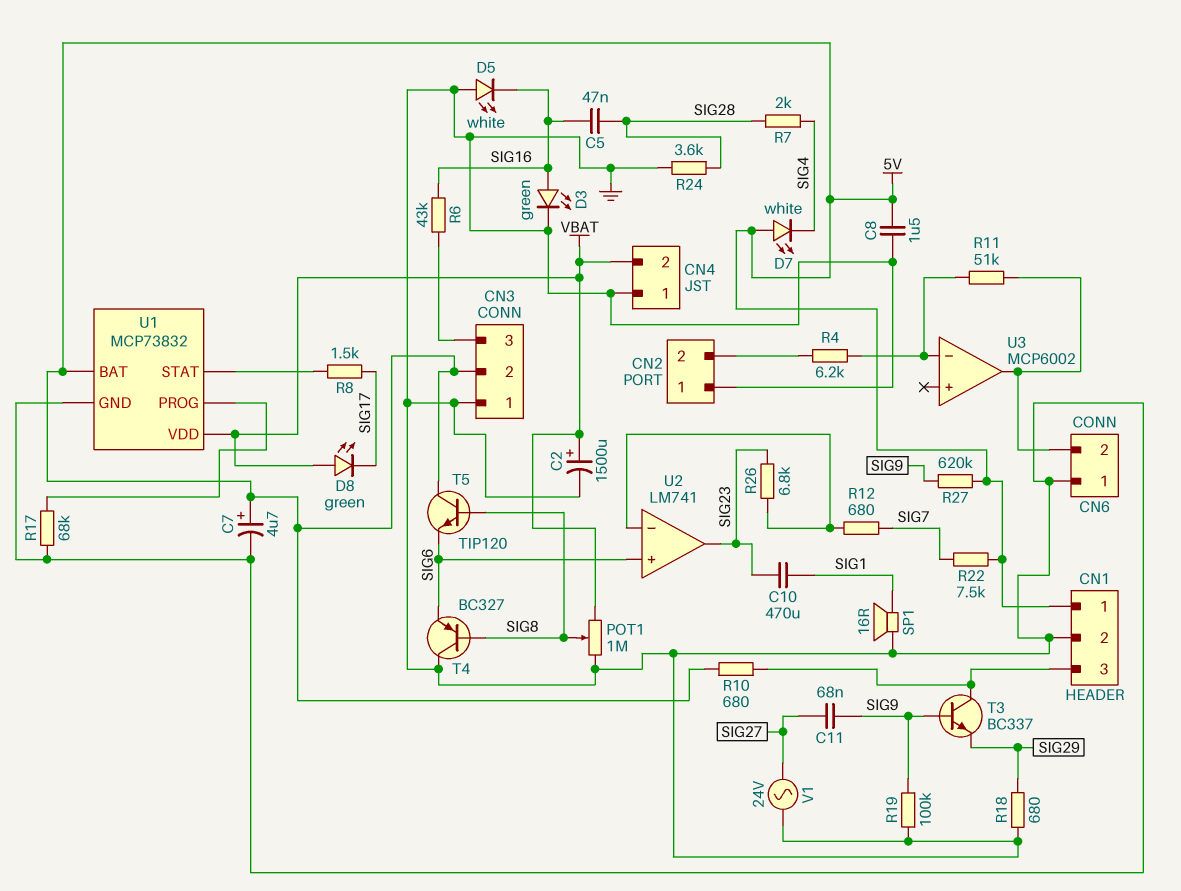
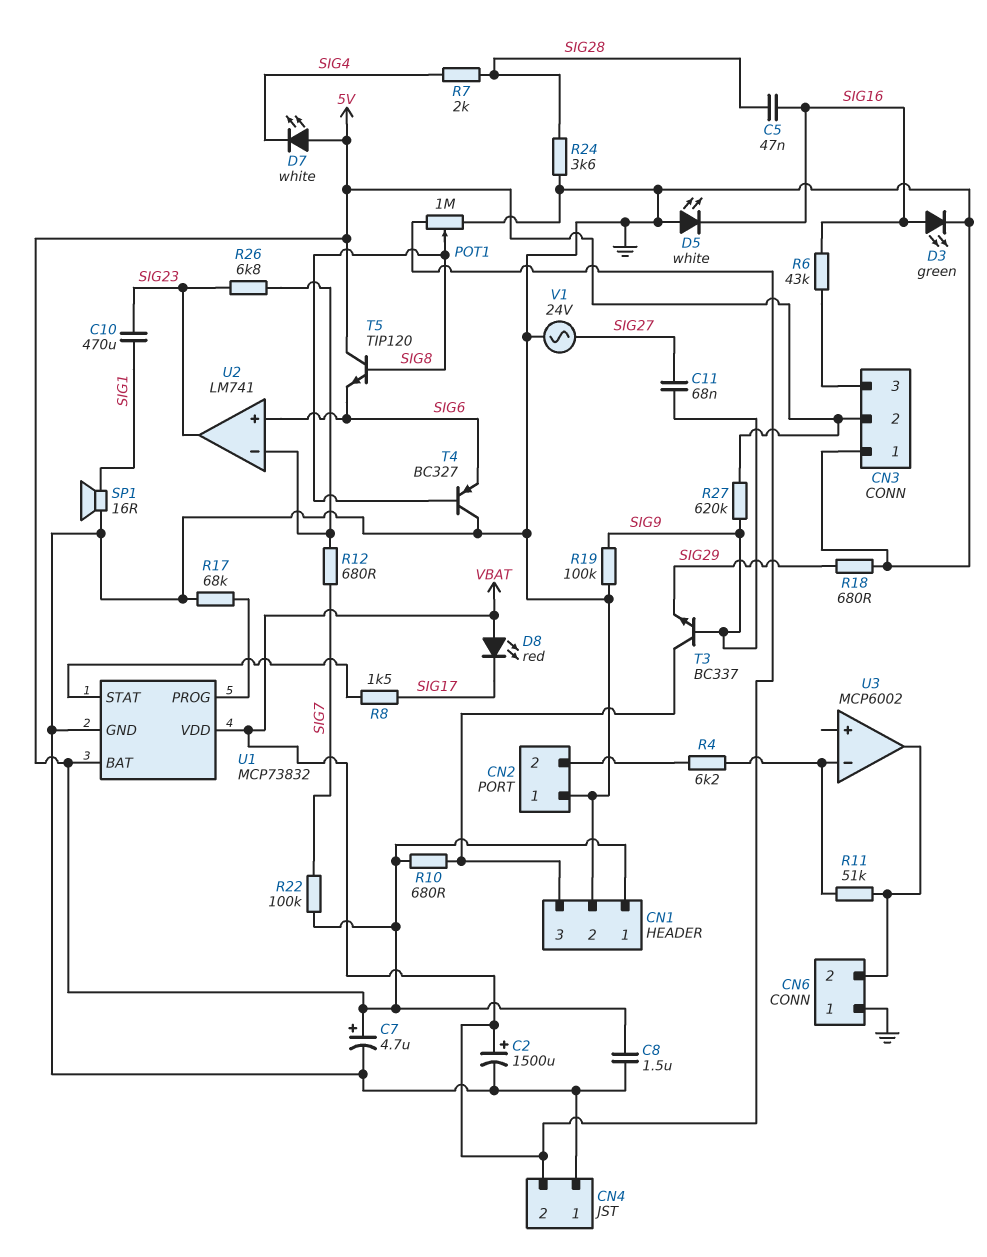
D8: LED green (A VBAT, K SIG17) -> LED red (A VBAT, K SIG17)
R22: 7.5k (5V, SIG7) -> 100k (5V, SIG7)

